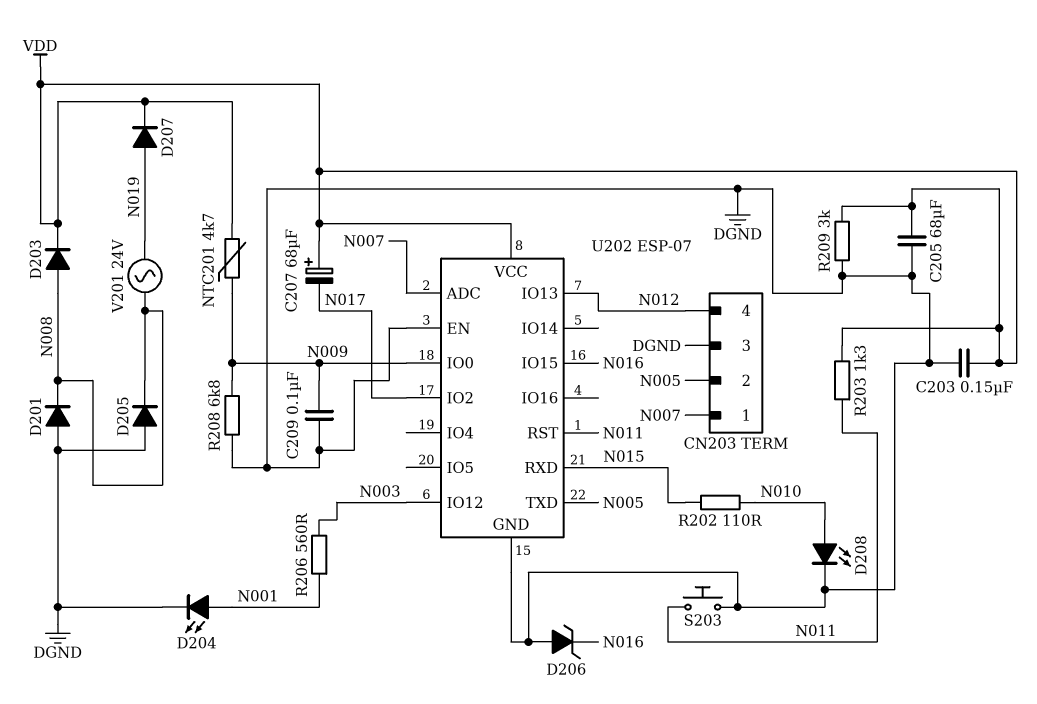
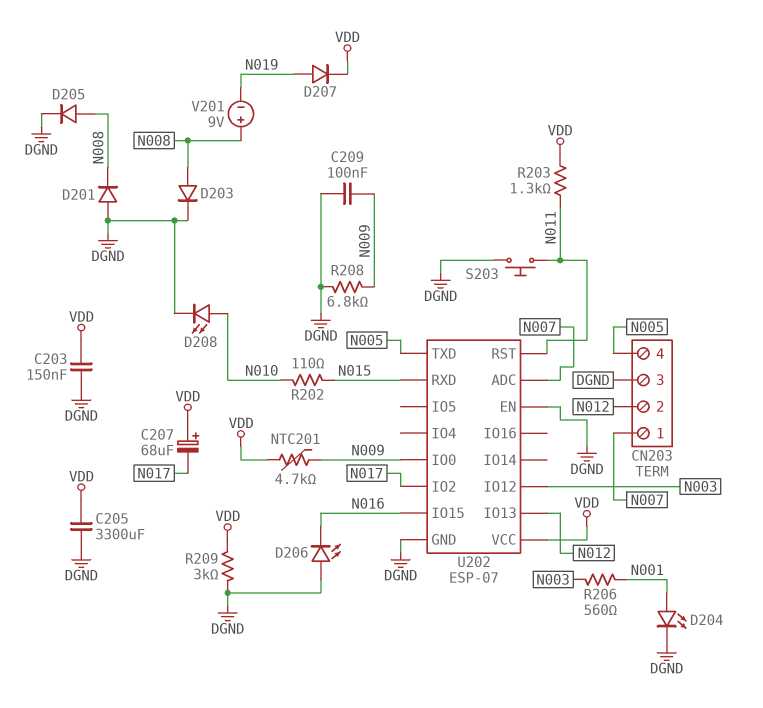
C205: 68uF (DGND, VDD) -> 3300uF (DGND, VDD)
CN203 pin 2: N005 -> N012
CN203 pin 4: N012 -> N005
D203: diode (A N008, K VDD) -> diode (A N008, K DGND)
D205: diode (A DGND, K N008) -> diode (A N008, K DGND)
D206: zener (A DGND, K N016) -> LED (A DGND, K N016)
V201: AC 24V (N008, N019) -> 9V (plus N008, minus N019)

